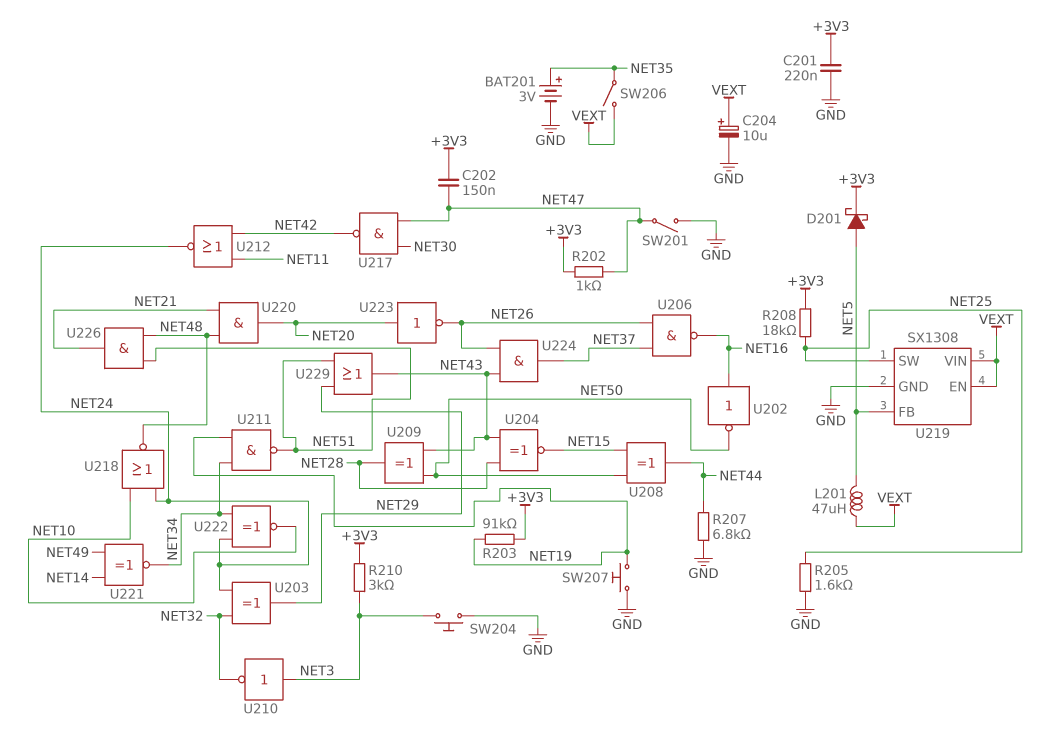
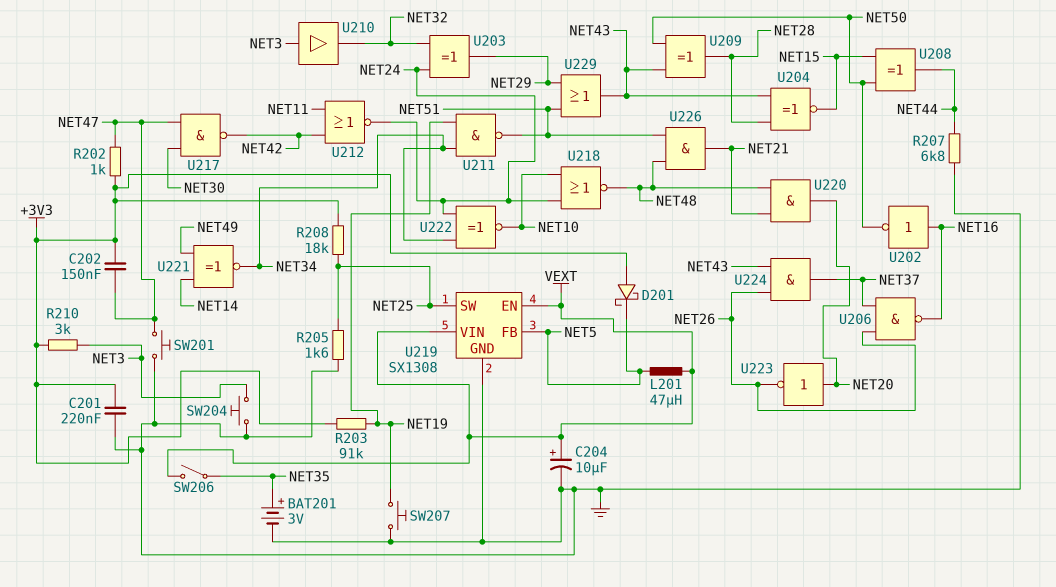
D201: schottky (A NET5, K +3V3) -> schottky (A +3V3, K NET5)
SW201: switch (GND, NET47) -> button (GND, NET47)
U210: NOT (in NET3, out NET32) -> buffer (in NET3, out NET32)

